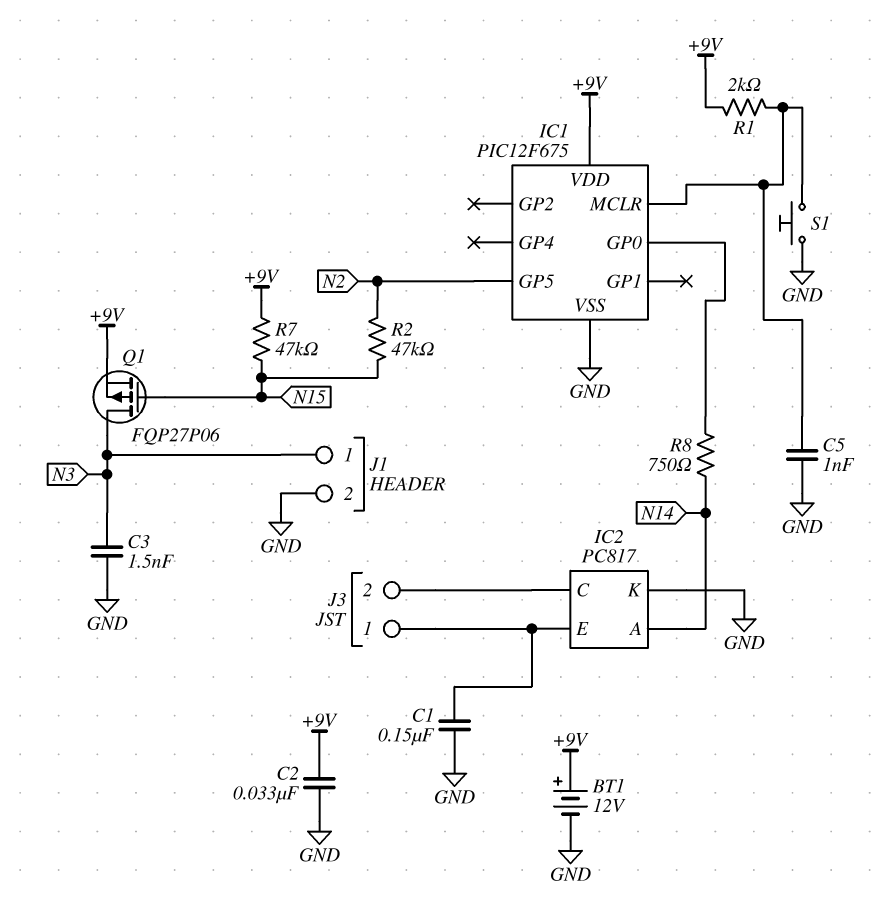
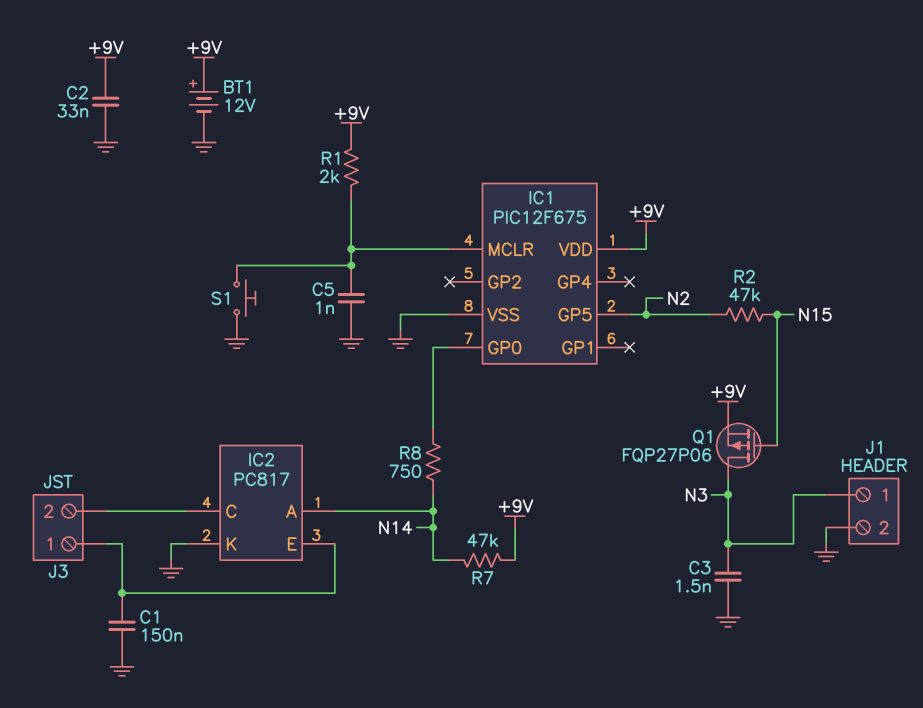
R7: 47k (+9V, N15) -> 47k (+9V, N14)

